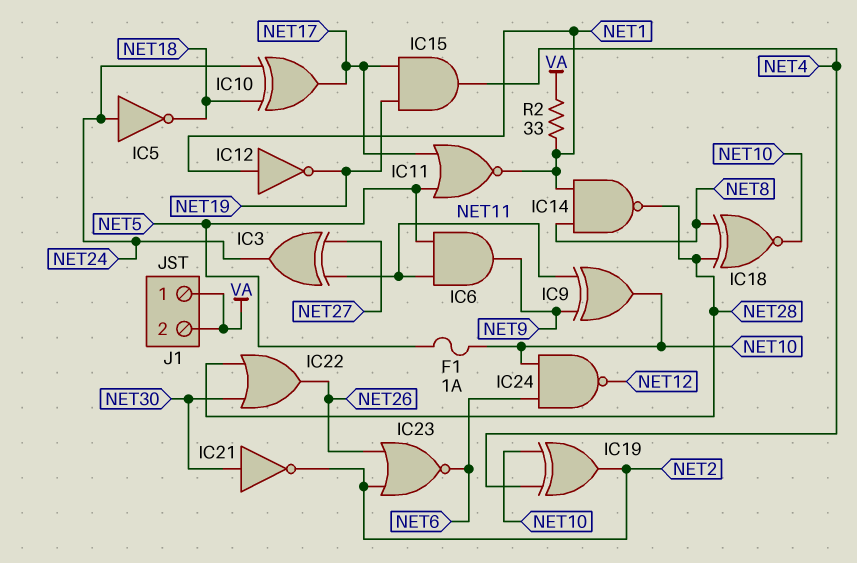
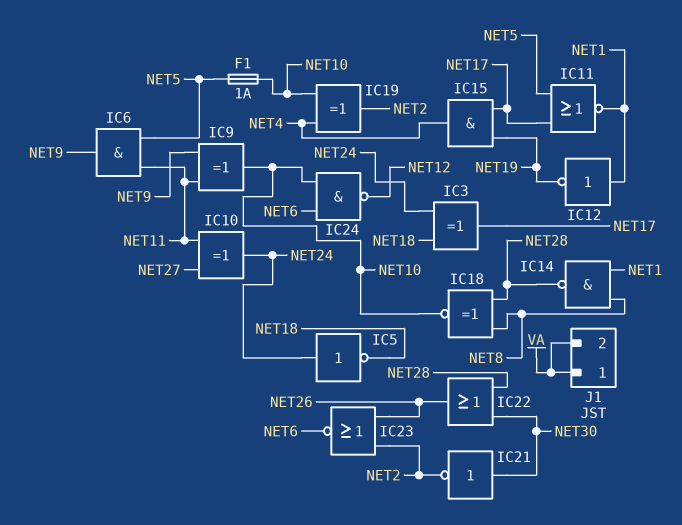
IC3: XOR (in NET11, in NET27, out NET24) -> XOR (in NET18, in NET24, out NET17)
IC10: XOR (in NET18, in NET24, out NET17) -> XOR (in NET11, in NET27, out NET24)
R2: 33 (NET1, VA) -> none

